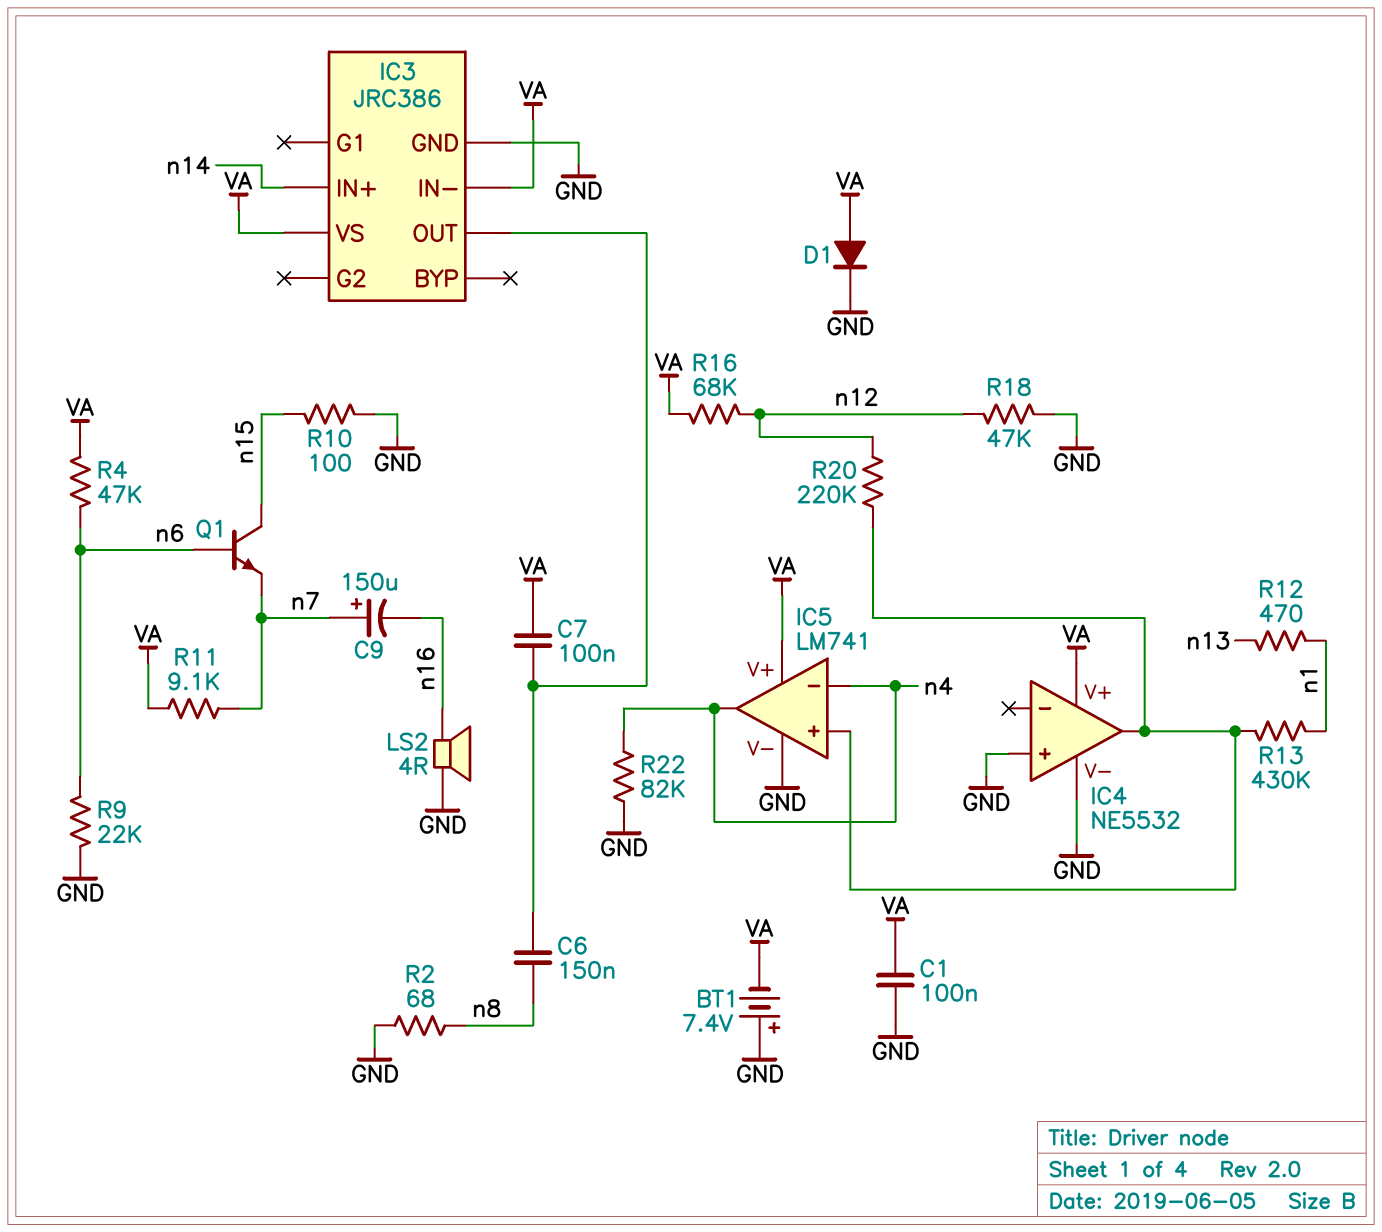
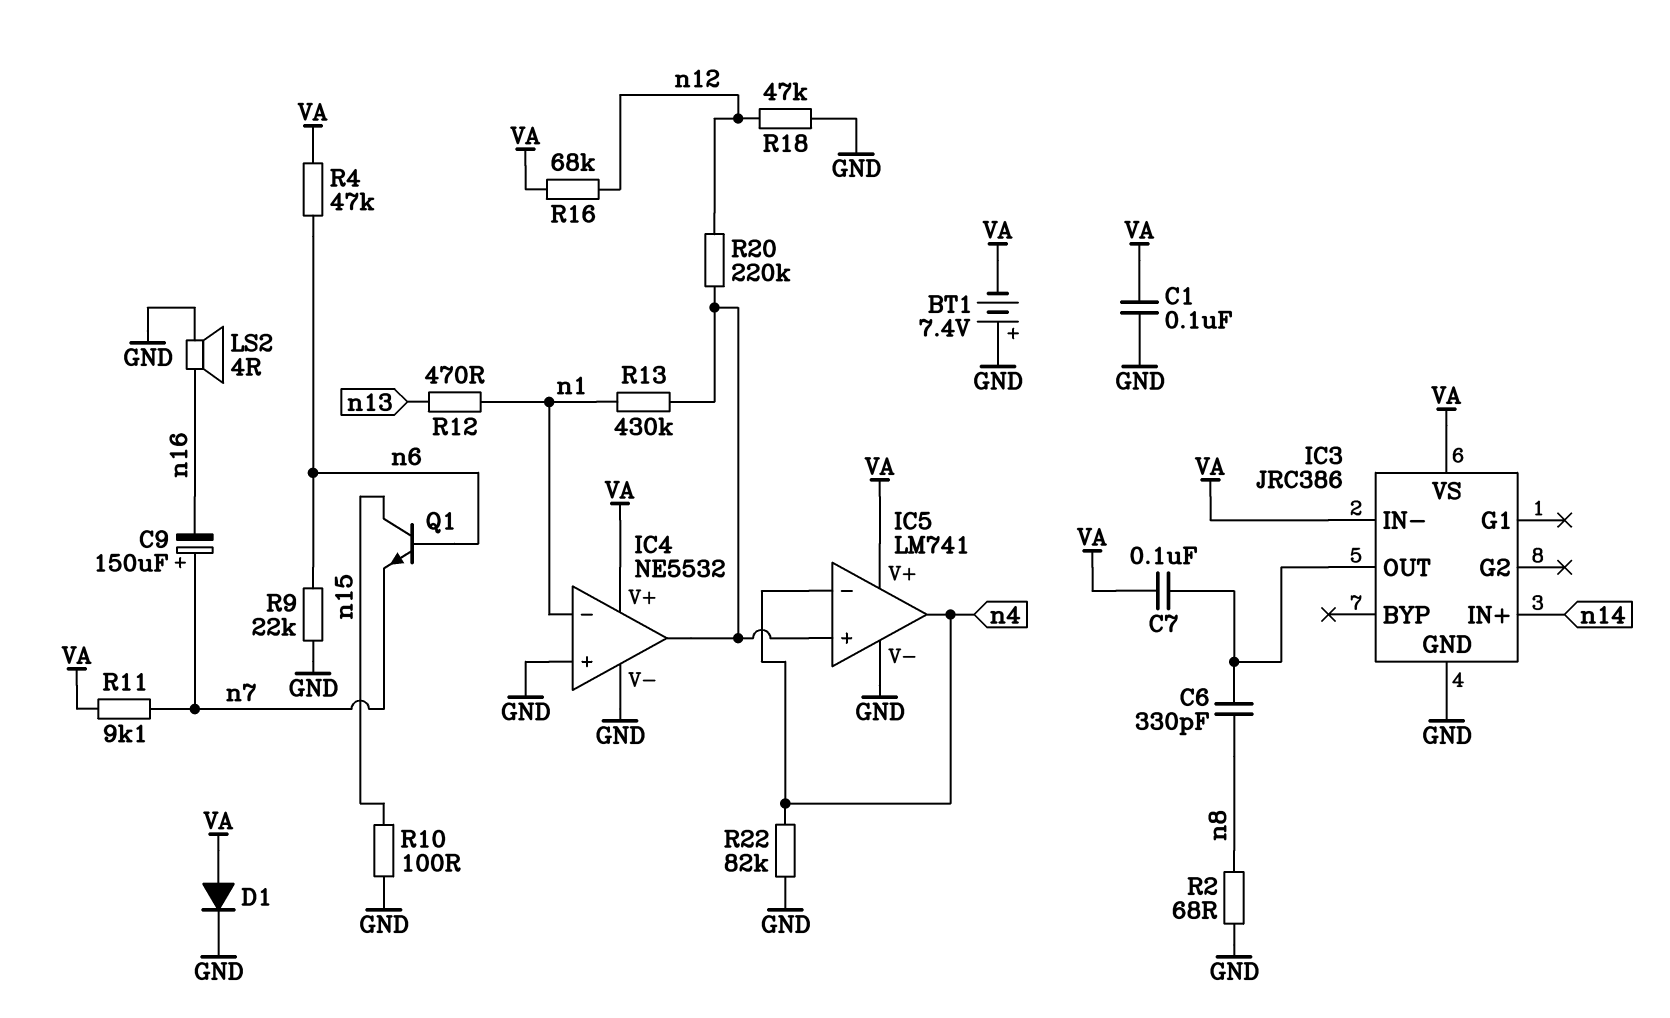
C6: 150nF (IC3/OUT, n8) -> 330pF (IC3/OUT, n8)
IC4 pin in-: none -> n1

